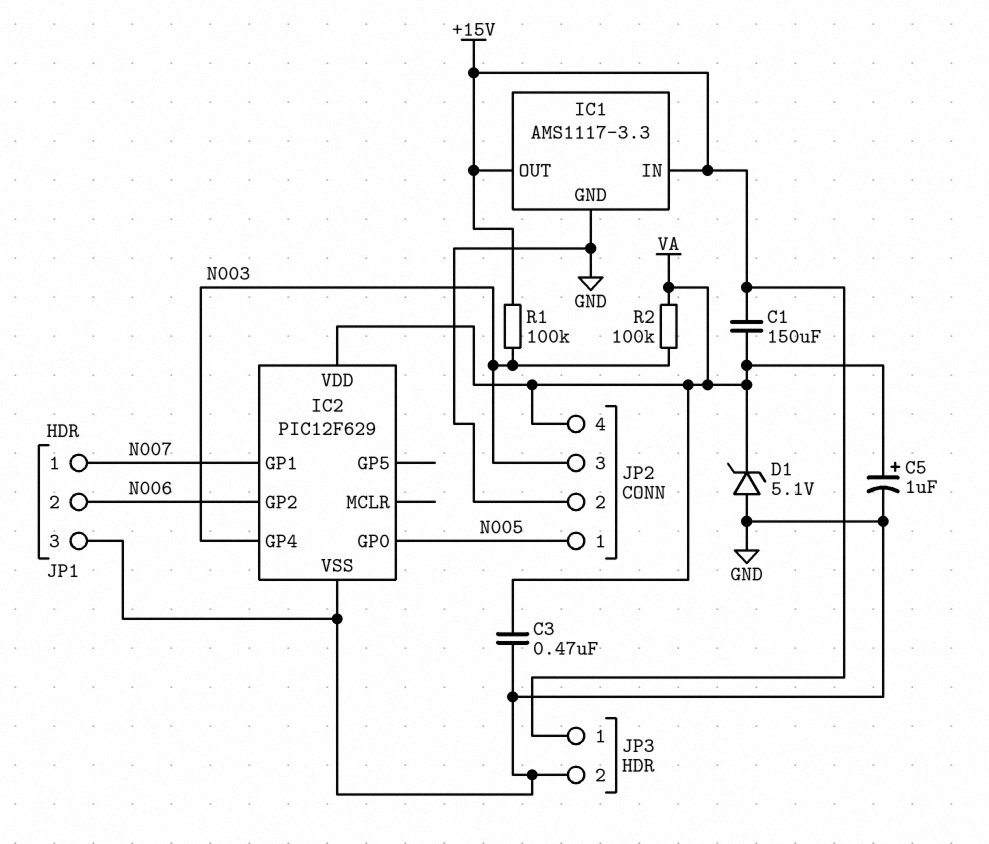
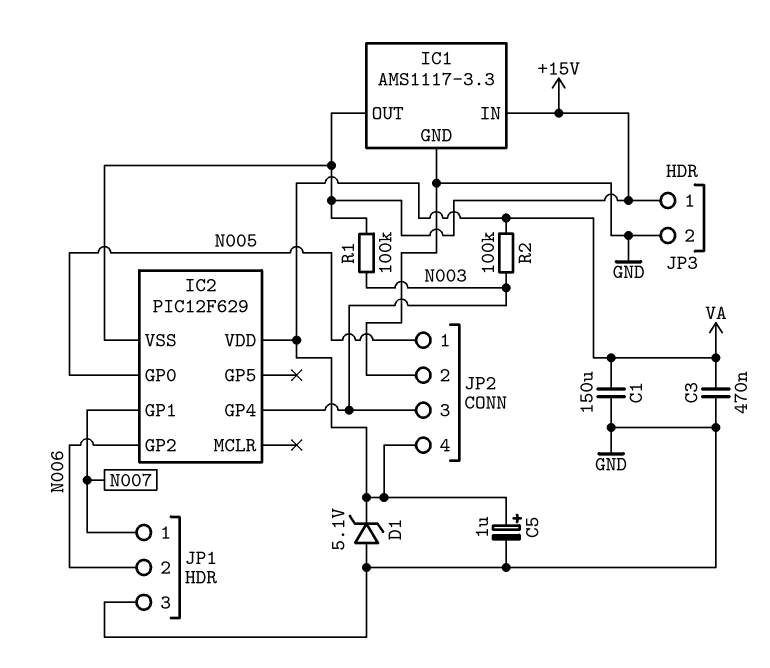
C1: 150uF (+15V, VA) -> 150uF (GND, VA)
IC2 pin VSS: GND -> +15V

